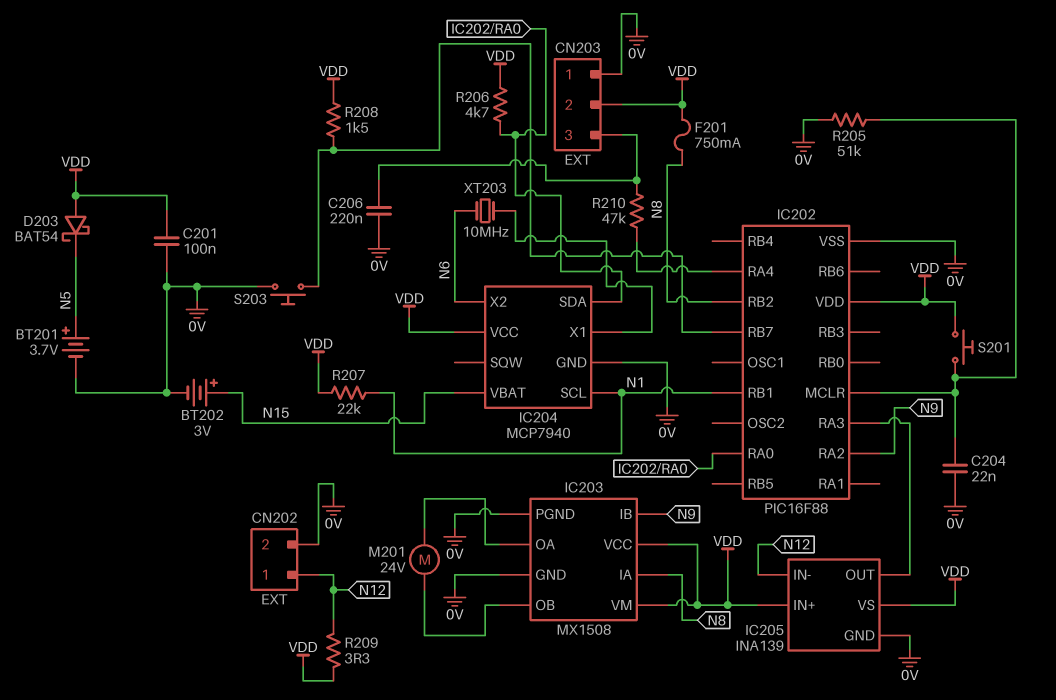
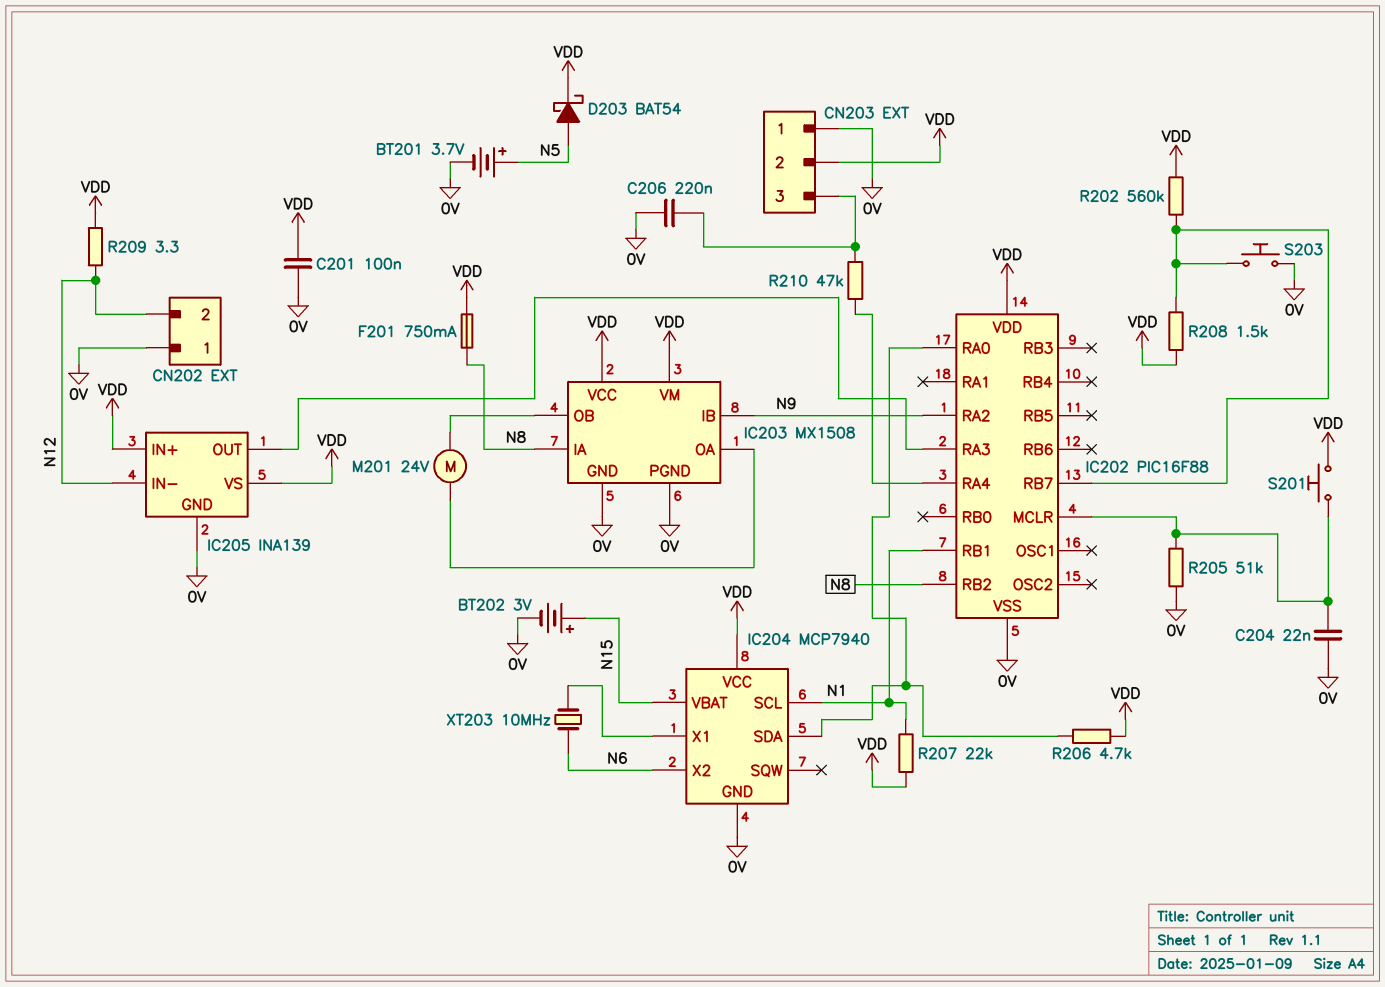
CN202 pin 1: N12 -> 0V
CN202 pin 2: 0V -> N12
D203: schottky BAT54 (A VDD, K N5) -> schottky BAT54 (A N5, K VDD)
R202: none -> 560k (IC202/RB7, VDD)

